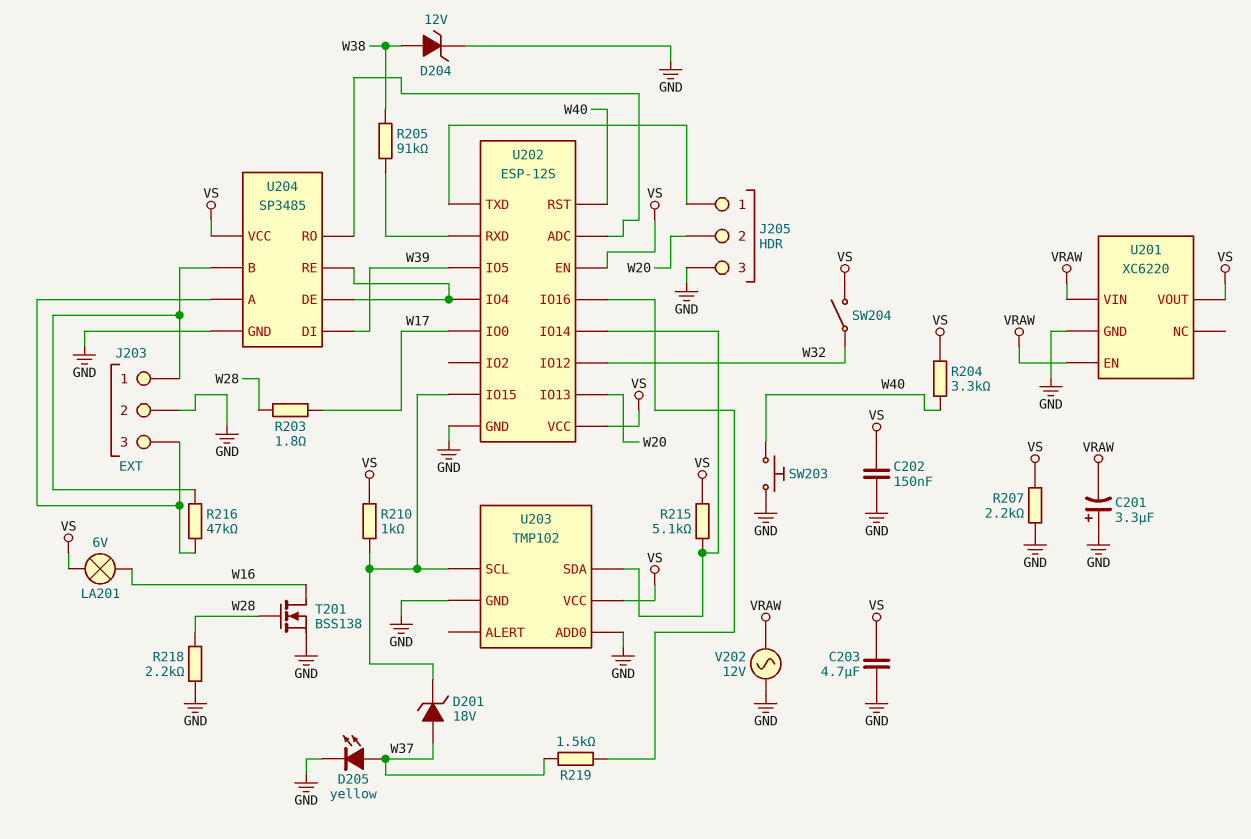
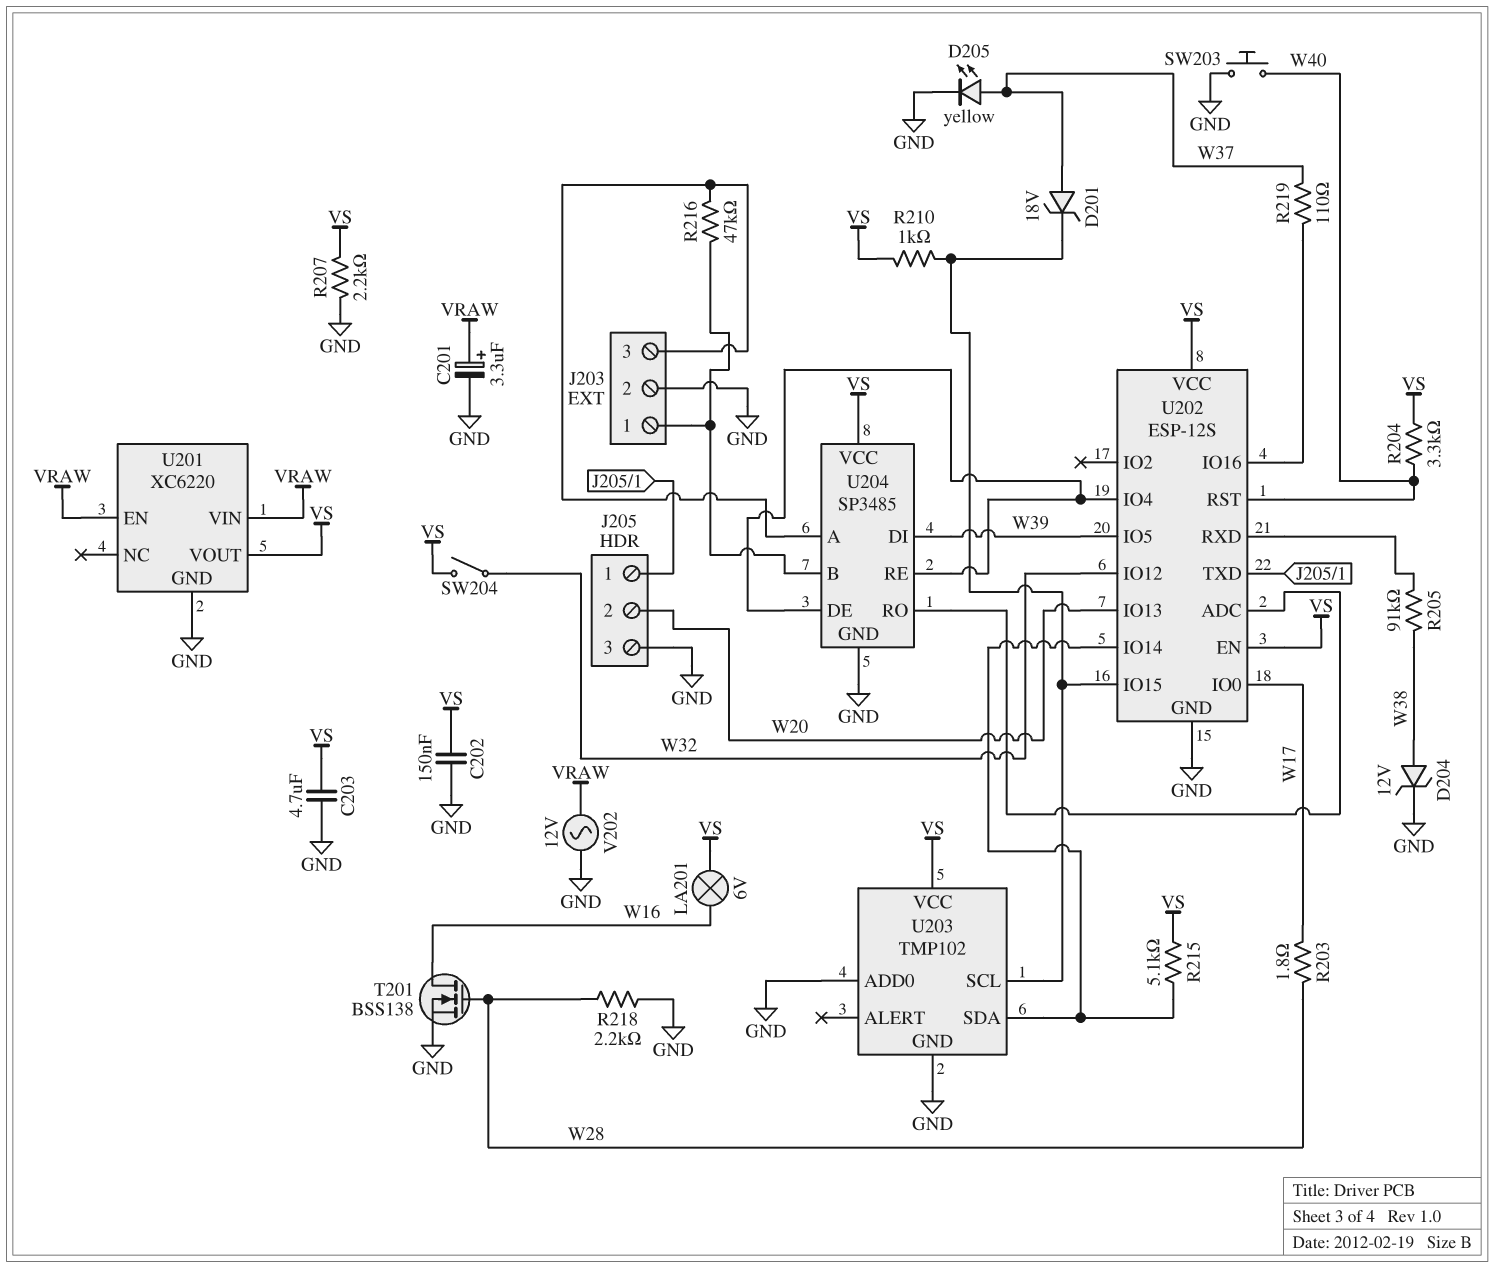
C201: 3.3uF (plus GND, minus VRAW) -> 3.3uF (plus VRAW, minus GND)
R219: 1.5k (U202/IO16, W37) -> 110 (U202/IO16, W37)

